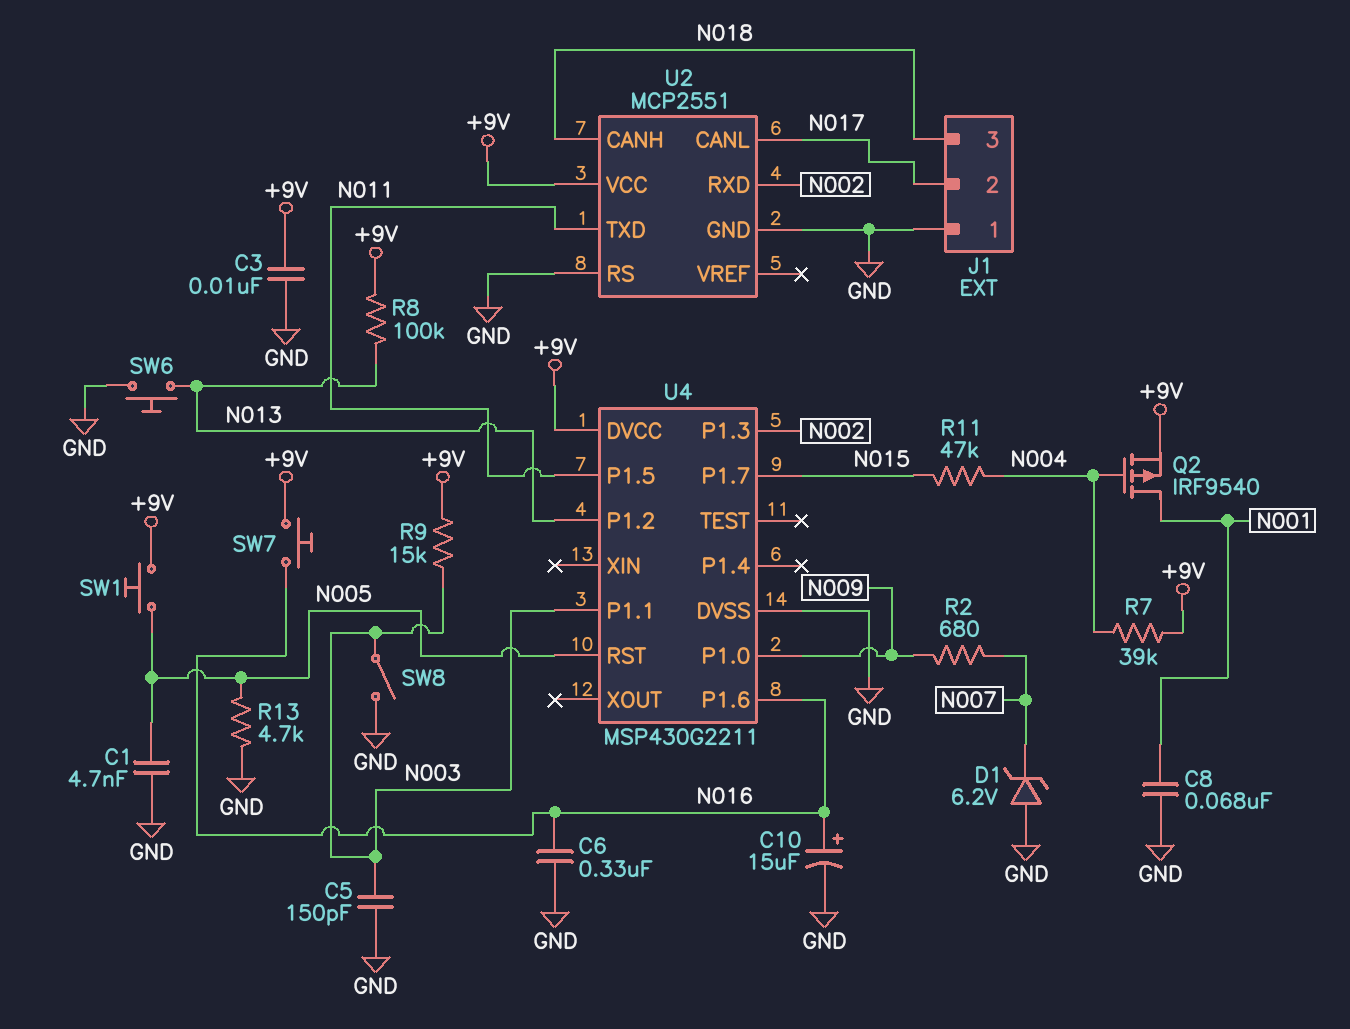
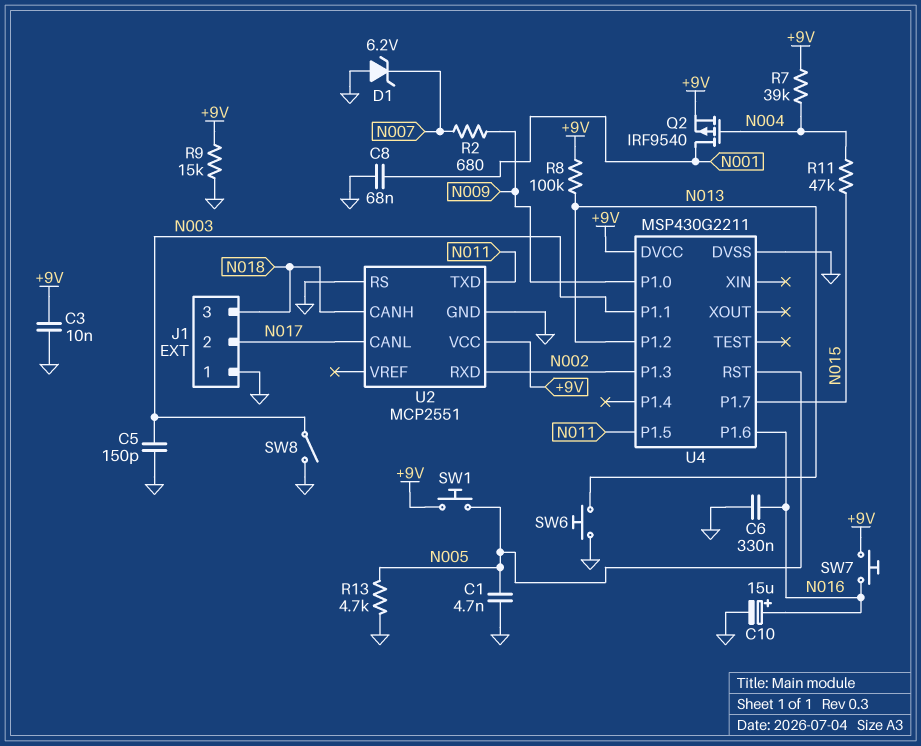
R9: 15k (+9V, N003) -> 15k (+9V, GND)

